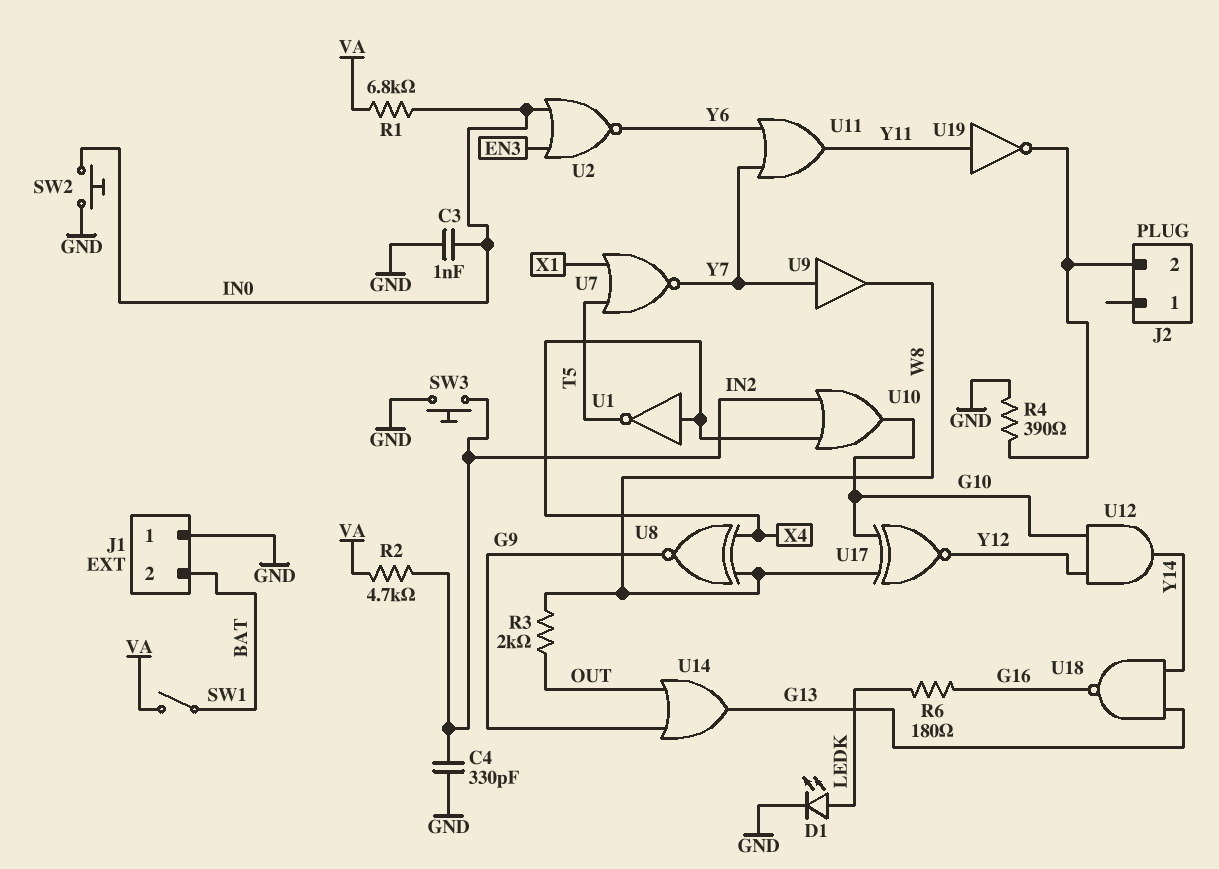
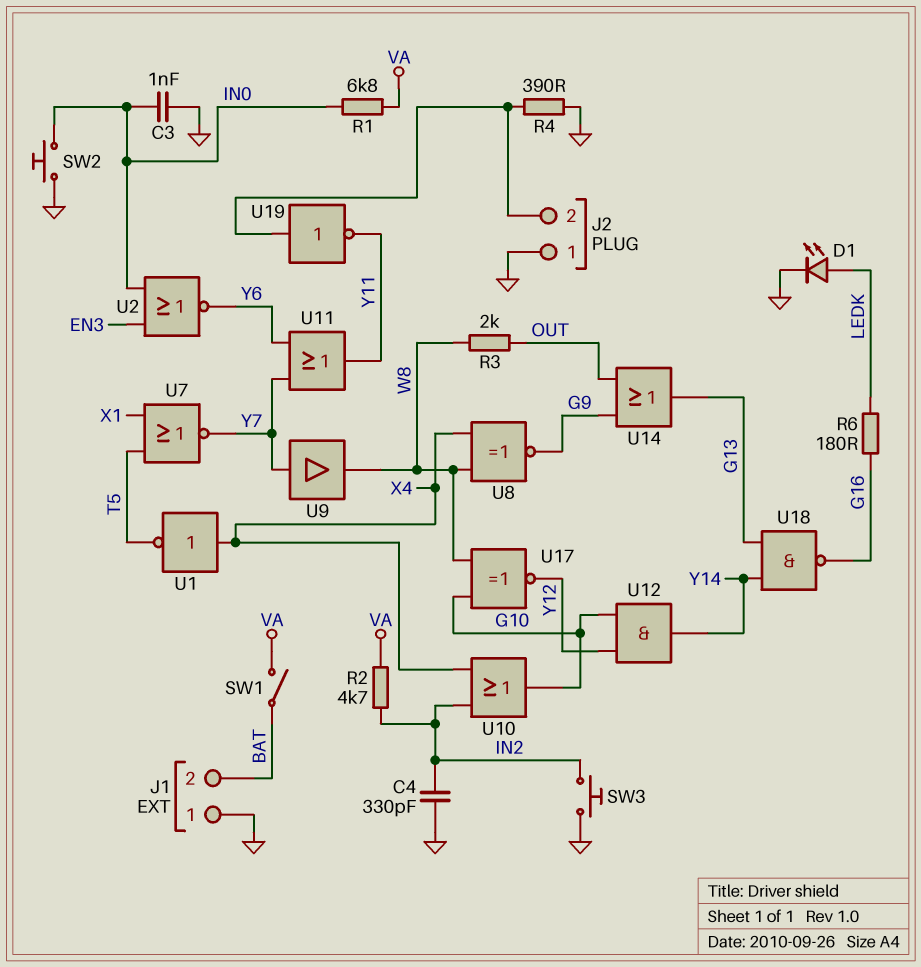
J2 pin 1: none -> GND
U19: NOT (in Y11, out J2/2) -> NOT (in J2/2, out Y11)

